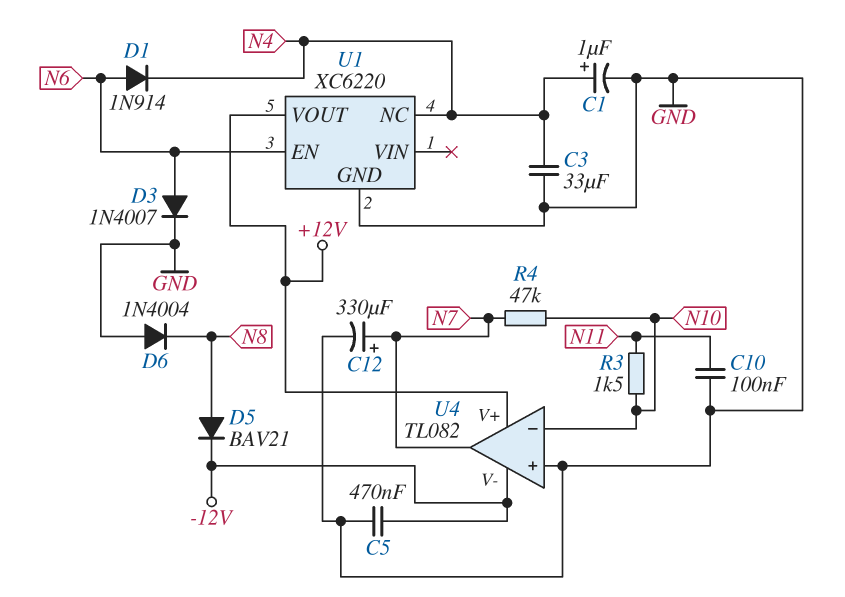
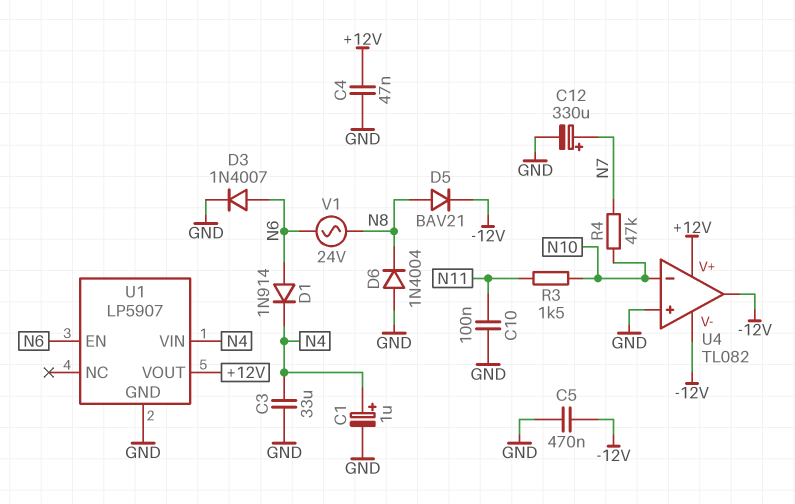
C4: none -> 47nF (+12V, GND)
U1: XC6220 -> LP5907
U1 pin NC: N4 -> none
U1 pin VIN: none -> N4
U4 pin out: N7 -> -12V
V1: none -> AC 24V (N6, N8)

